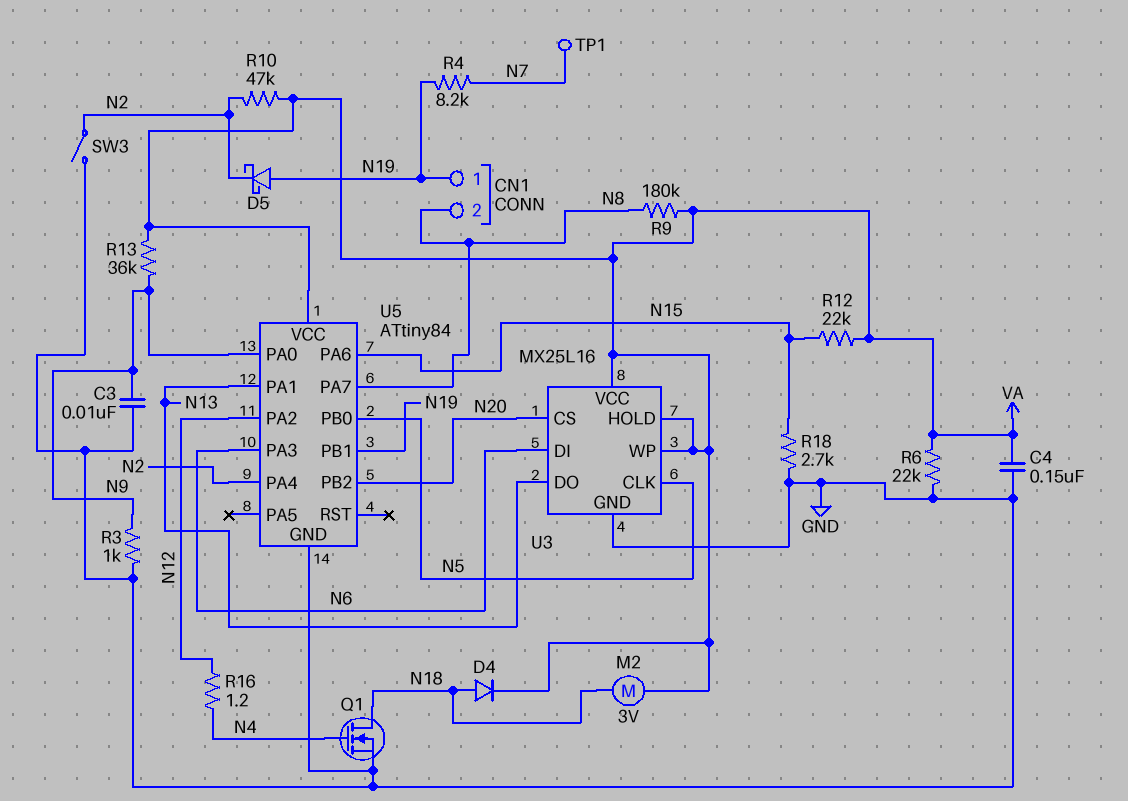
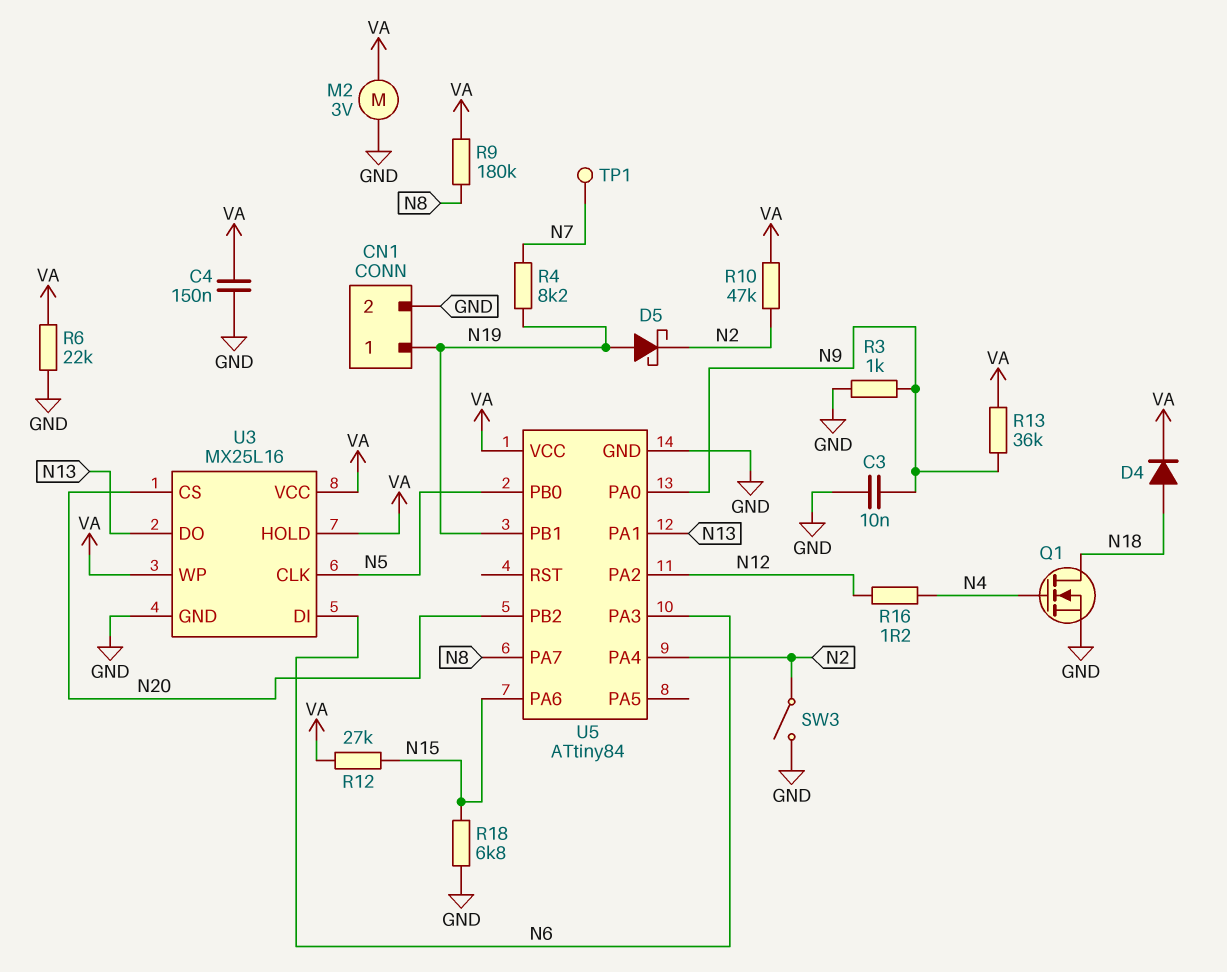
CN1 pin 2: N8 -> GND
M2: motor 3V (N18, VA) -> motor 3V (GND, VA)
R12: 22k (N15, VA) -> 27k (N15, VA)
R18: 2.7k (GND, N15) -> 6.8k (GND, N15)

